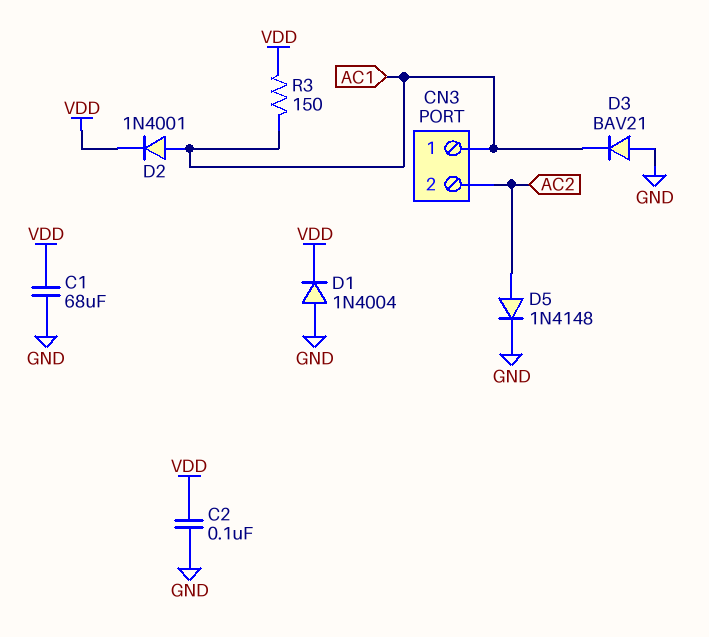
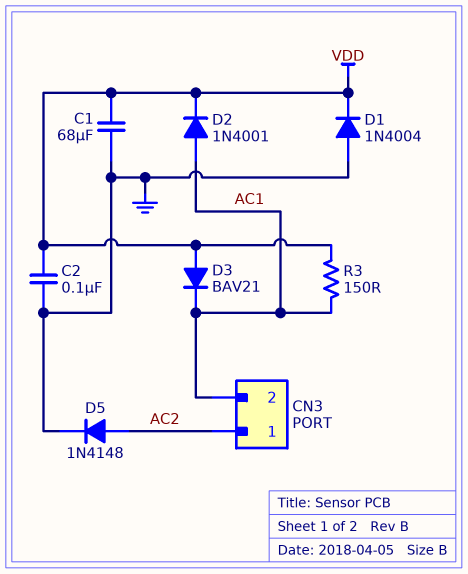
CN3 pin 1: AC1 -> AC2
CN3 pin 2: AC2 -> AC1
D3: diode BAV21 (A GND, K AC1) -> diode BAV21 (A VDD, K AC1)

